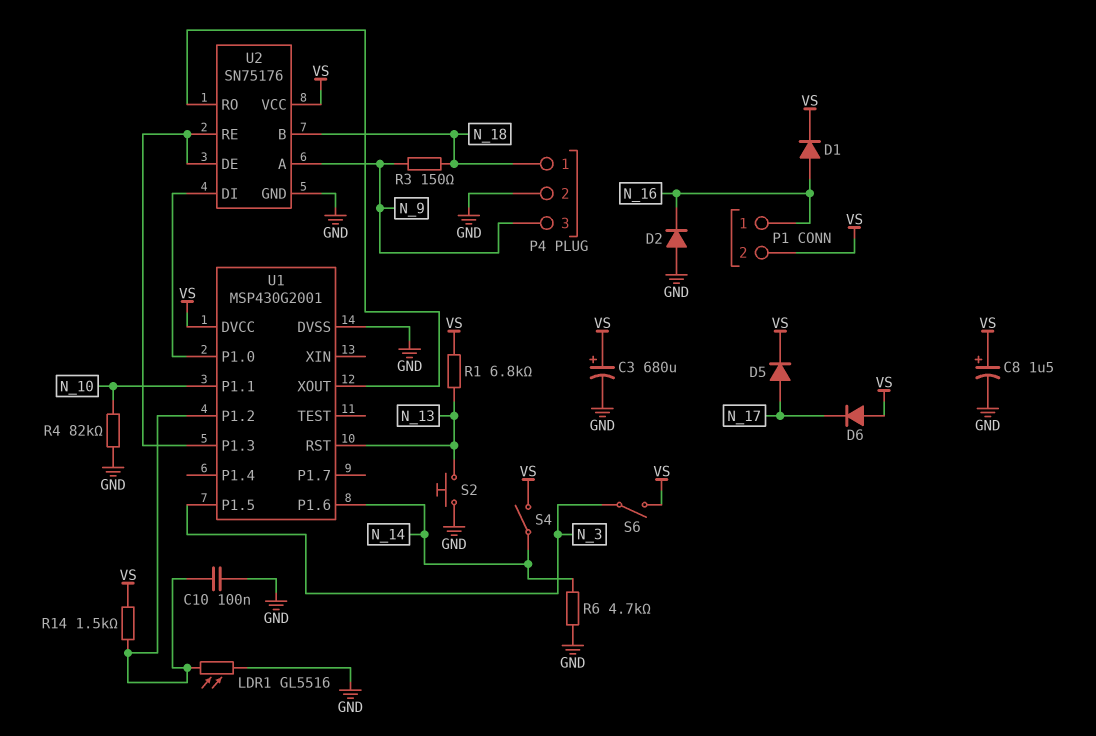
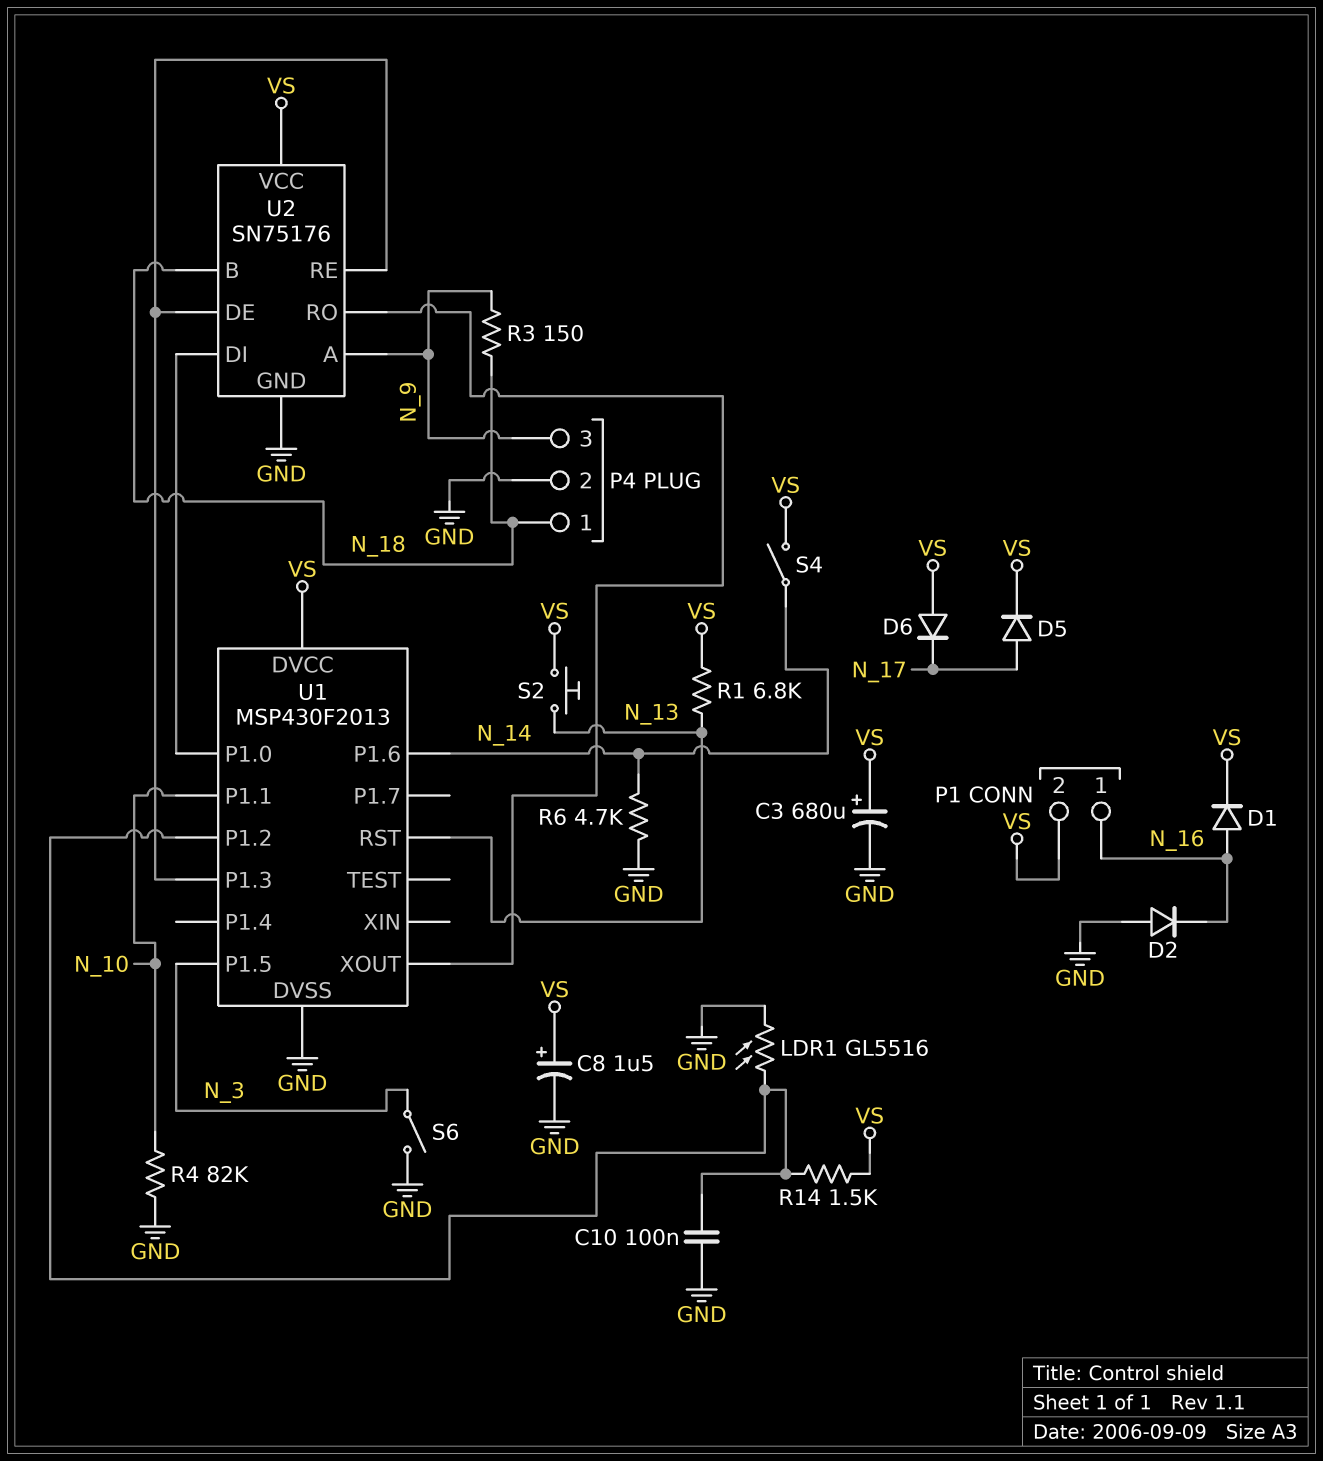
S2: button (GND, N_13) -> button (N_13, VS)
S6: switch (N_3, VS) -> switch (GND, N_3)
U1: MSP430G2001 -> MSP430F2013

